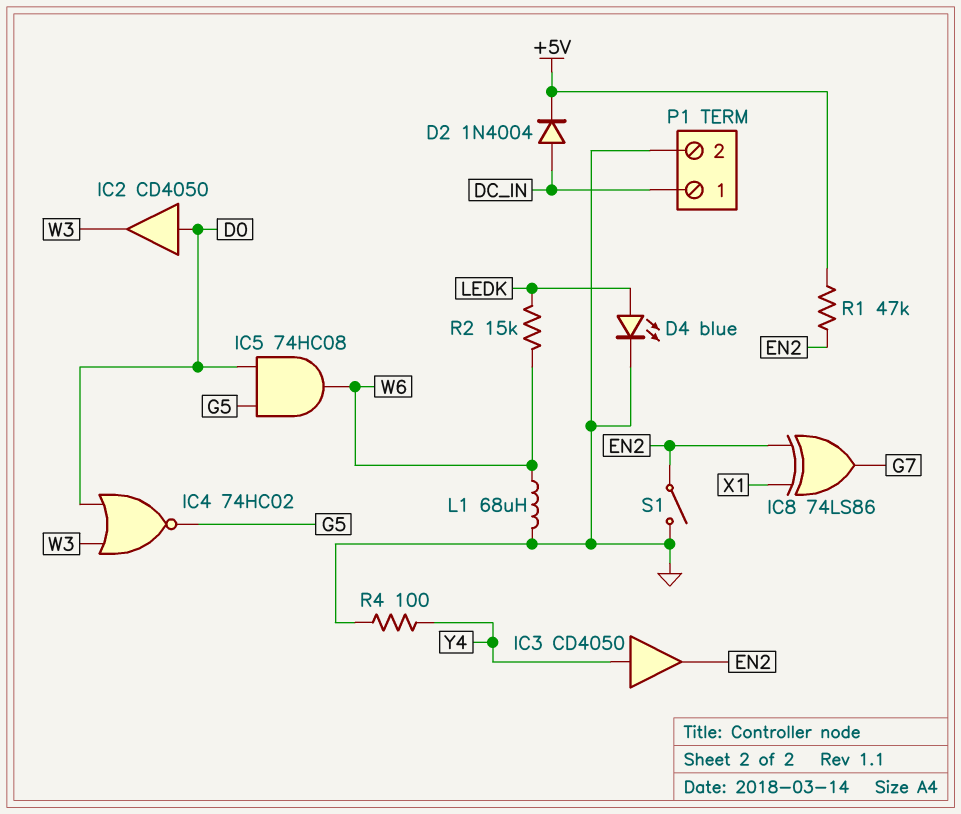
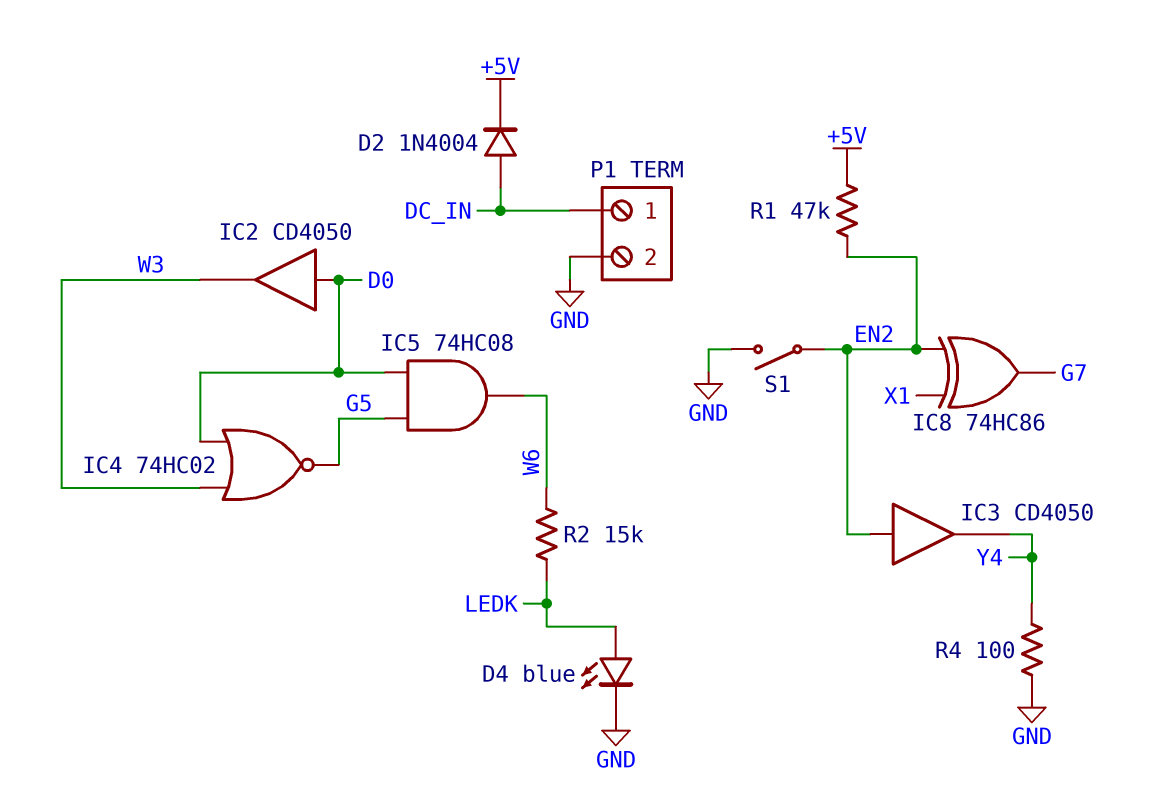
IC3: buffer CD4050 (in Y4, out EN2) -> buffer CD4050 (in EN2, out Y4)
IC8: XOR 74LS86 (in EN2, in X1, out G7) -> XOR 74HC86 (in EN2, in X1, out G7)
L1: 68uH (GND, W6) -> none

